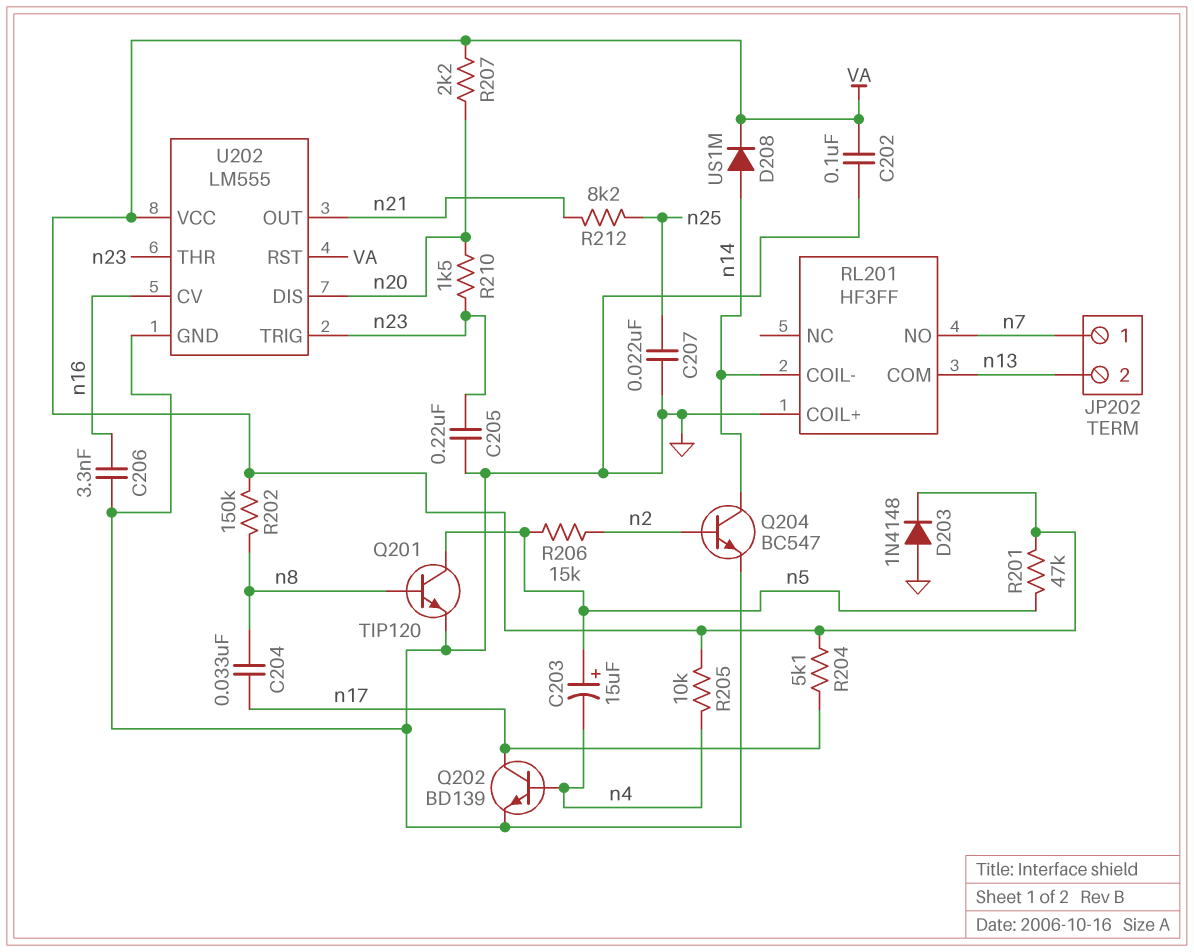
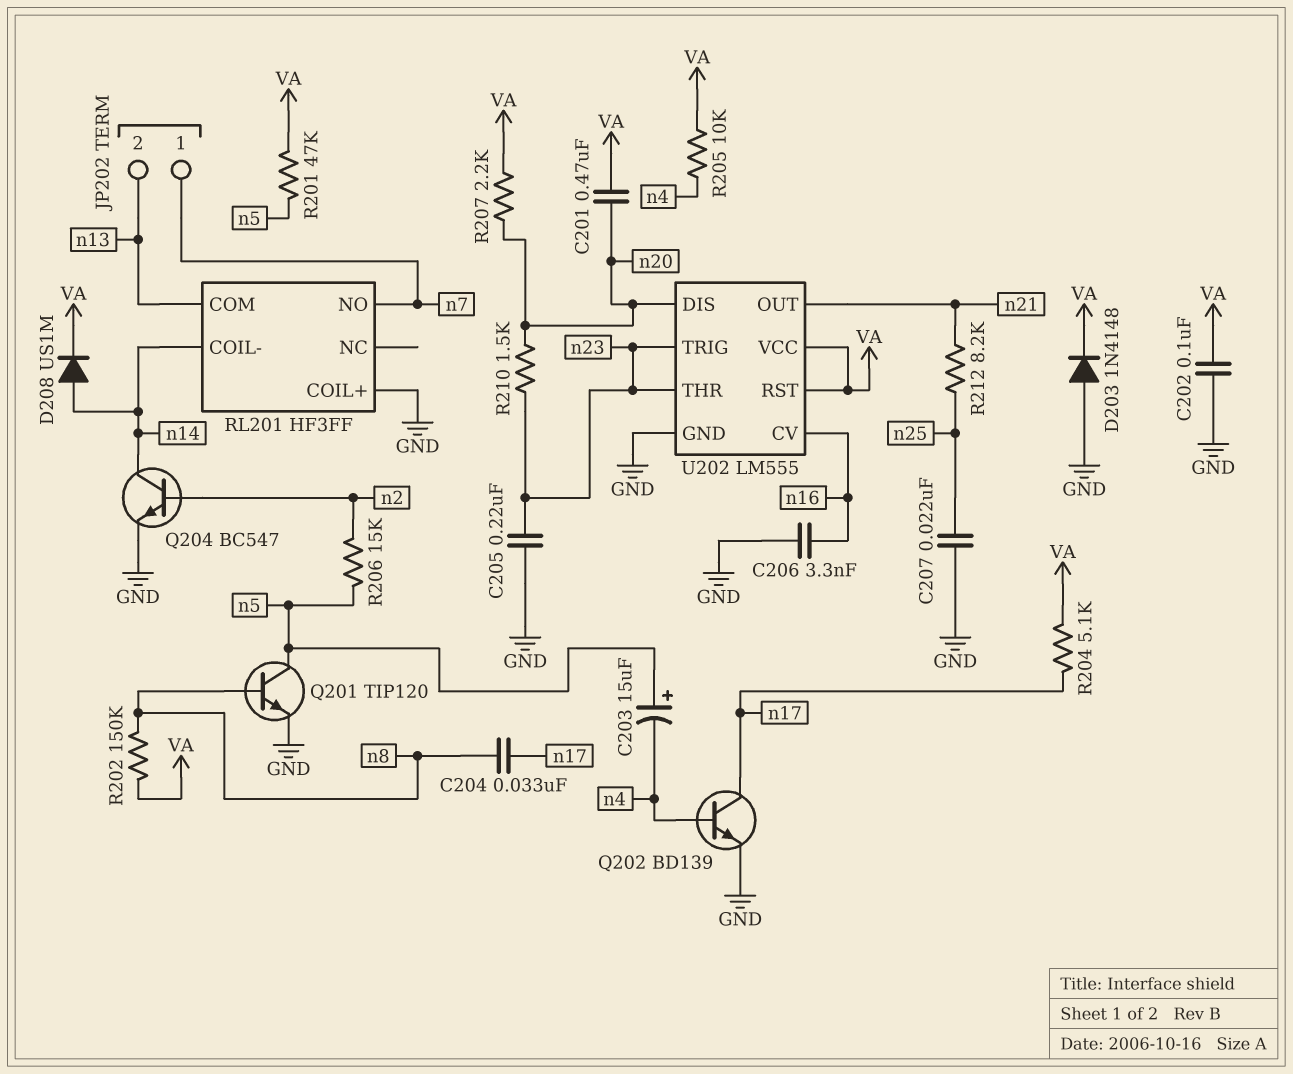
C201: none -> 470nF (VA, n20)

